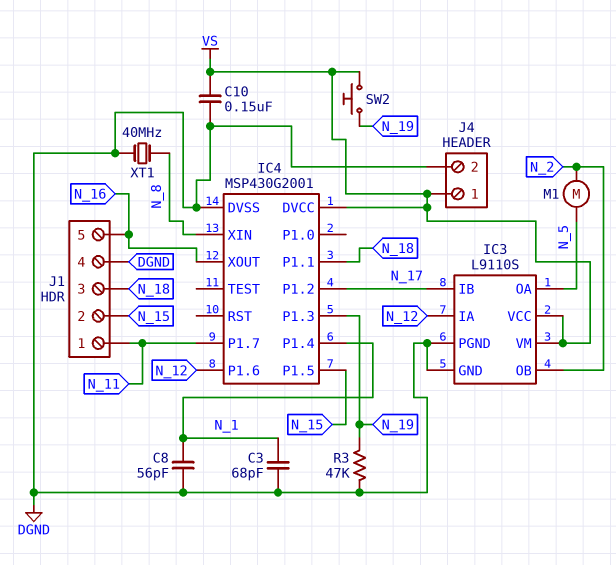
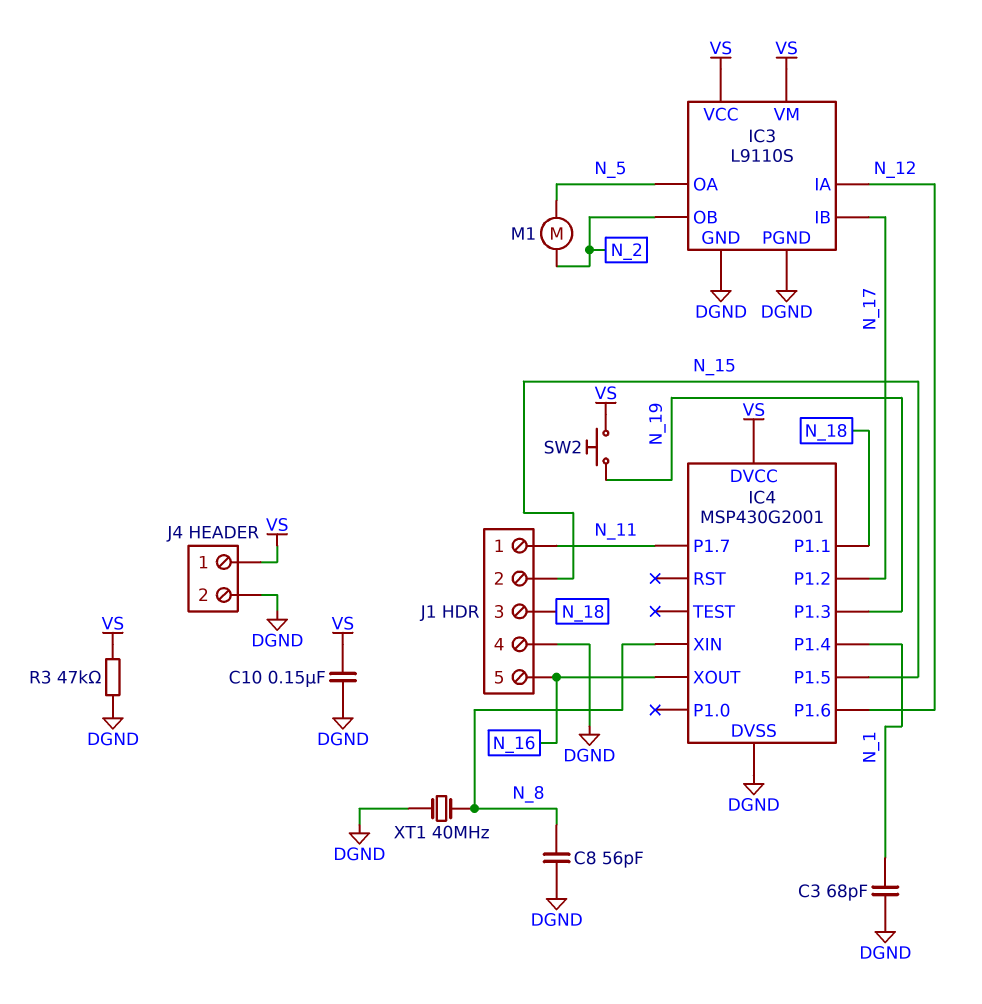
C8: 56pF (DGND, N_1) -> 56pF (DGND, N_8)
R3: 47k (DGND, N_19) -> 47k (DGND, VS)

